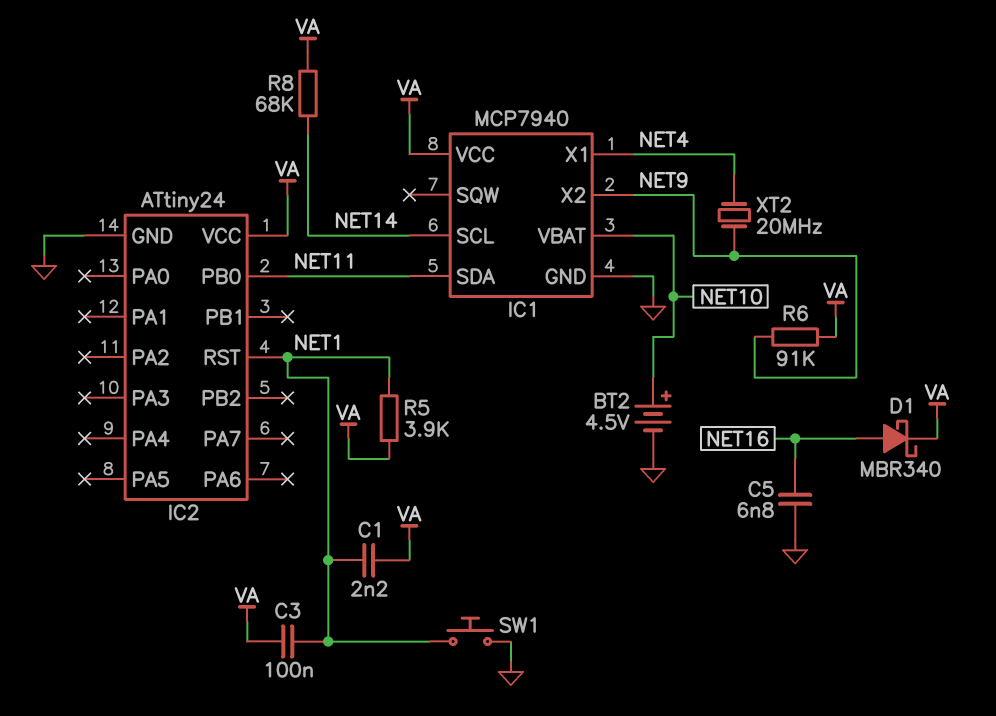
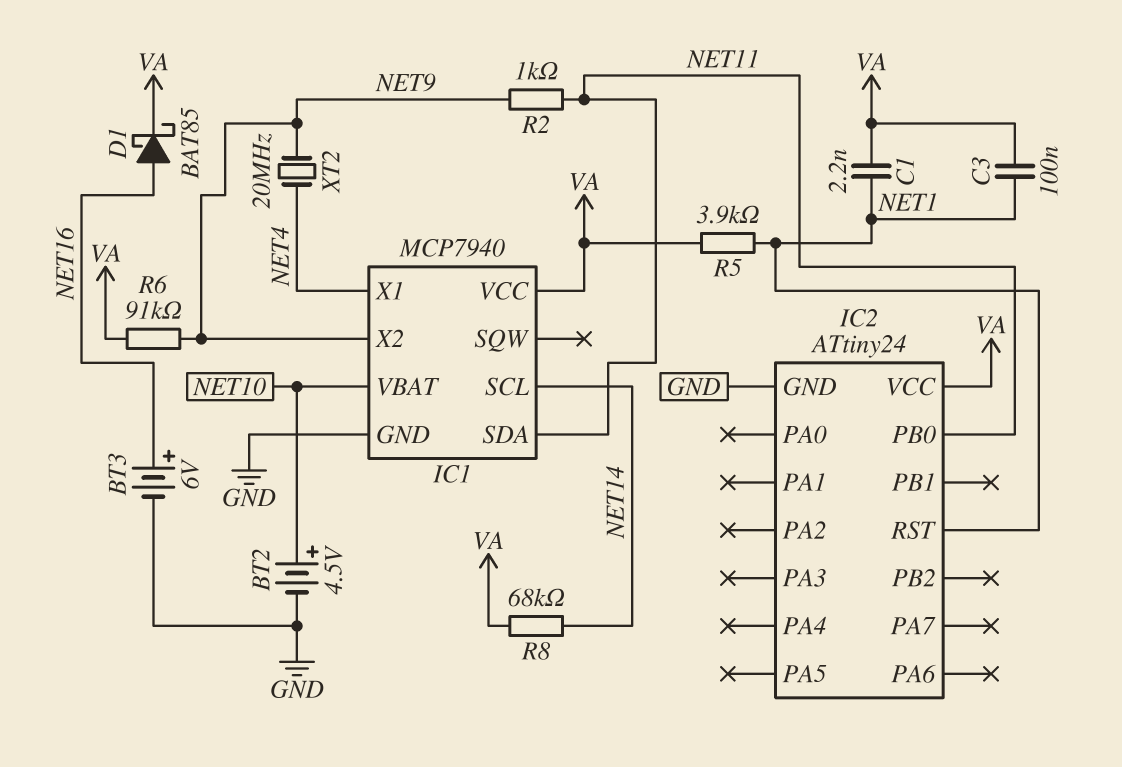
BT3: none -> 6V (plus NET16, minus GND)
C5: 6.8nF (GND, NET16) -> none
D1: schottky MBR340 (A NET16, K VA) -> schottky BAT85 (A NET16, K VA)
R2: none -> 1k (NET9, NET11)
SW1: button (GND, NET1) -> none

